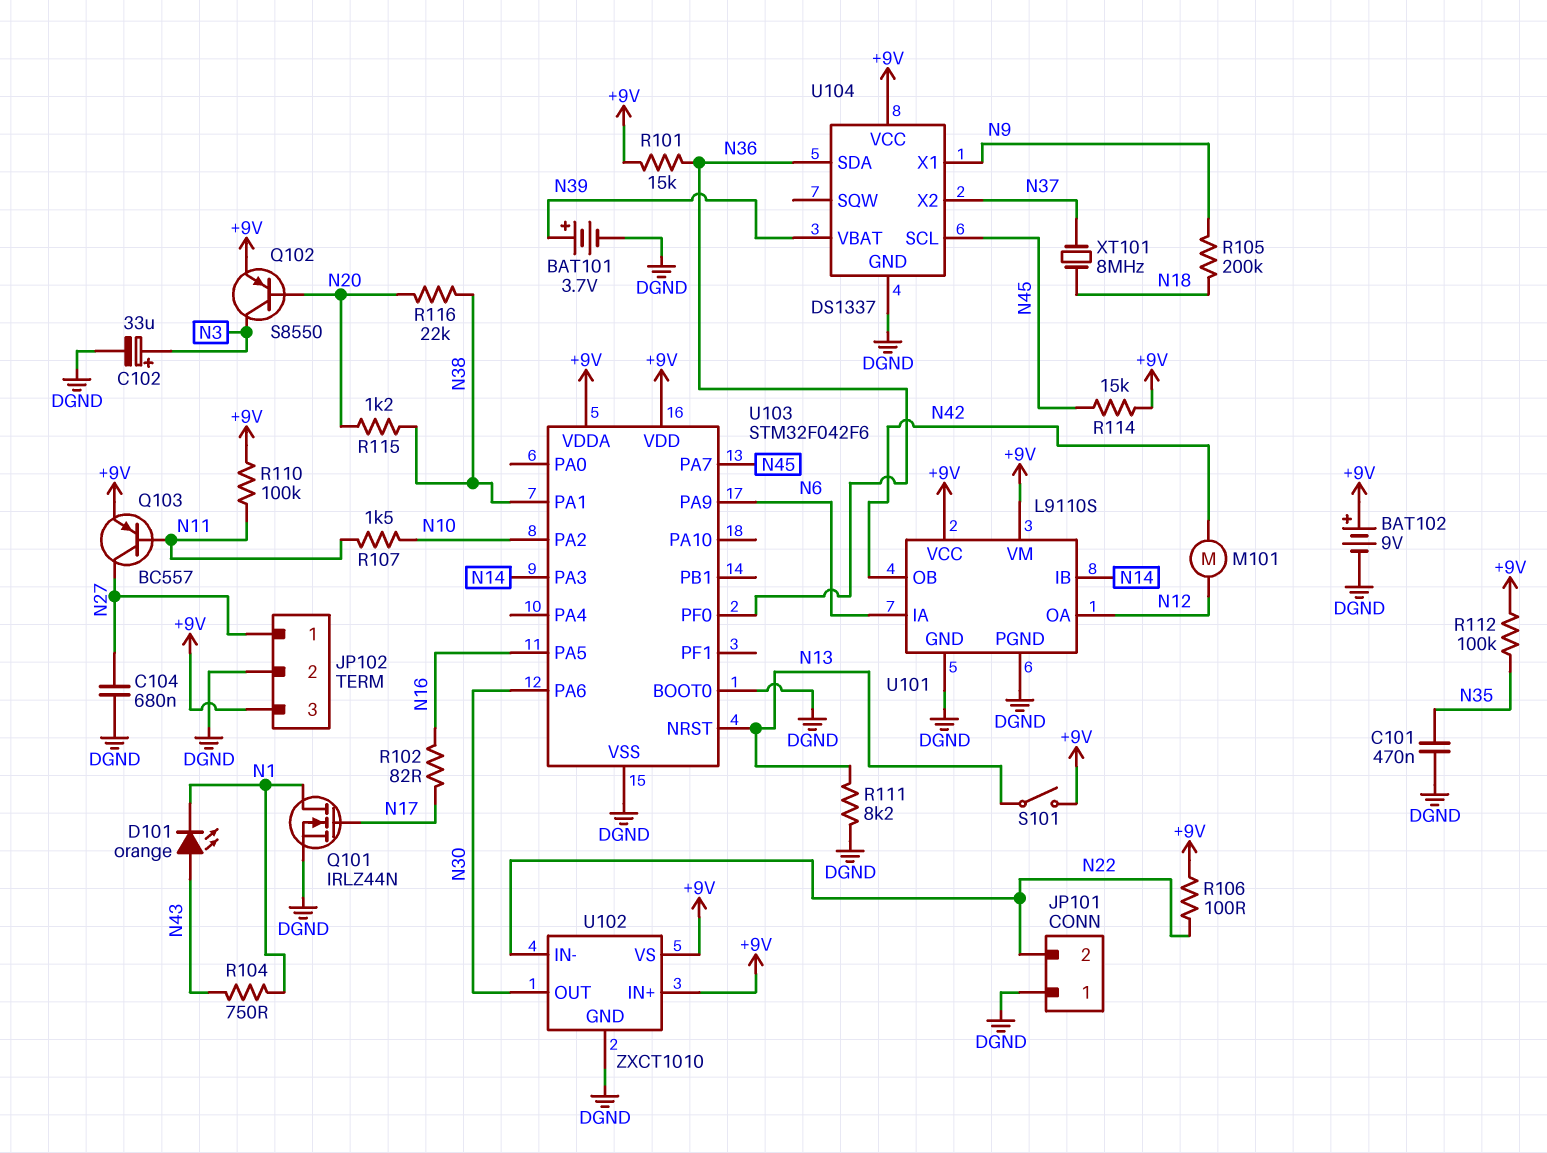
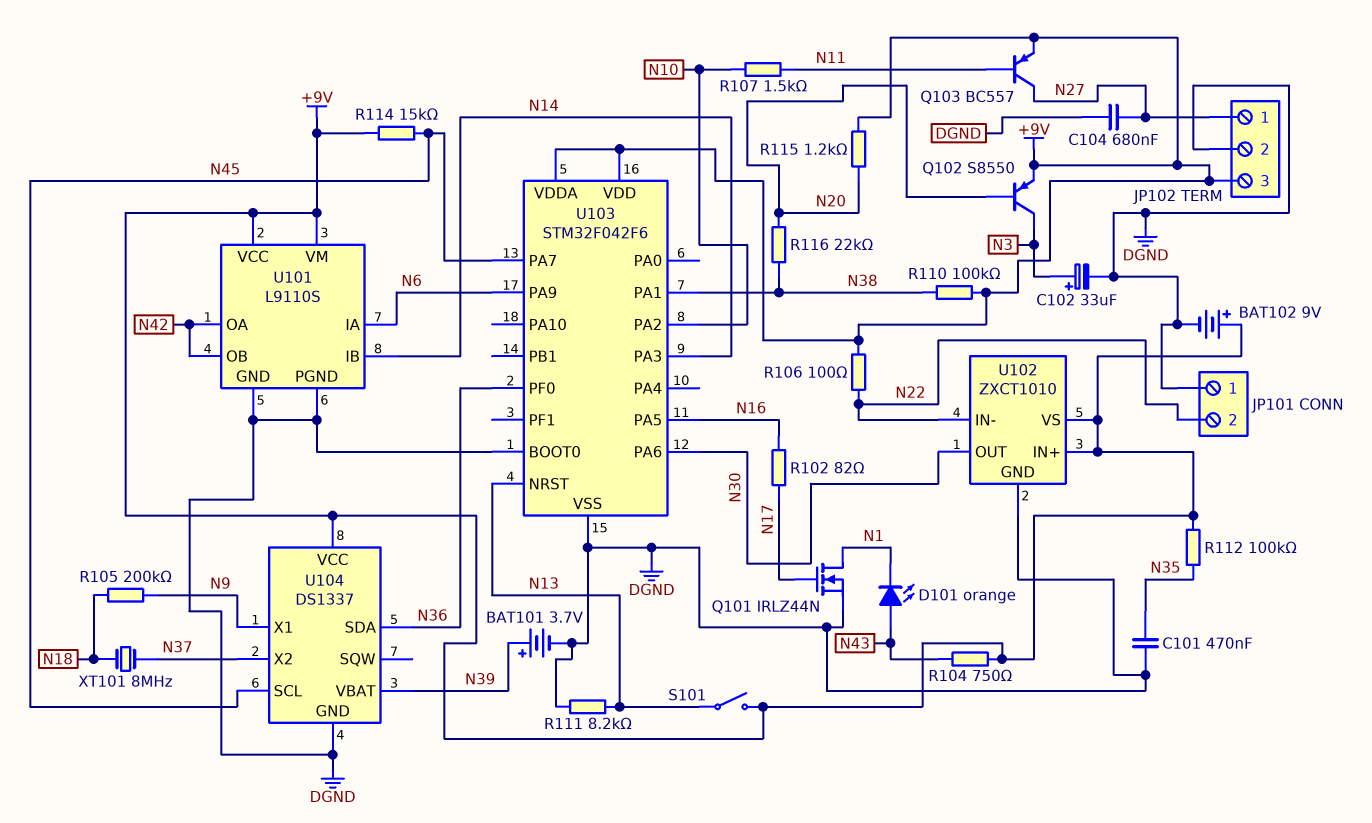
M101: motor (N12, N42) -> none
R101: 15k (+9V, N36) -> none
R104: 750 (N1, N43) -> 750 (+9V, N43)
R110: 100k (+9V, N11) -> 100k (+9V, N38)
R115: 1.2k (N20, N38) -> 1.2k (+9V, N20)
U101 pin OA: N12 -> N42

